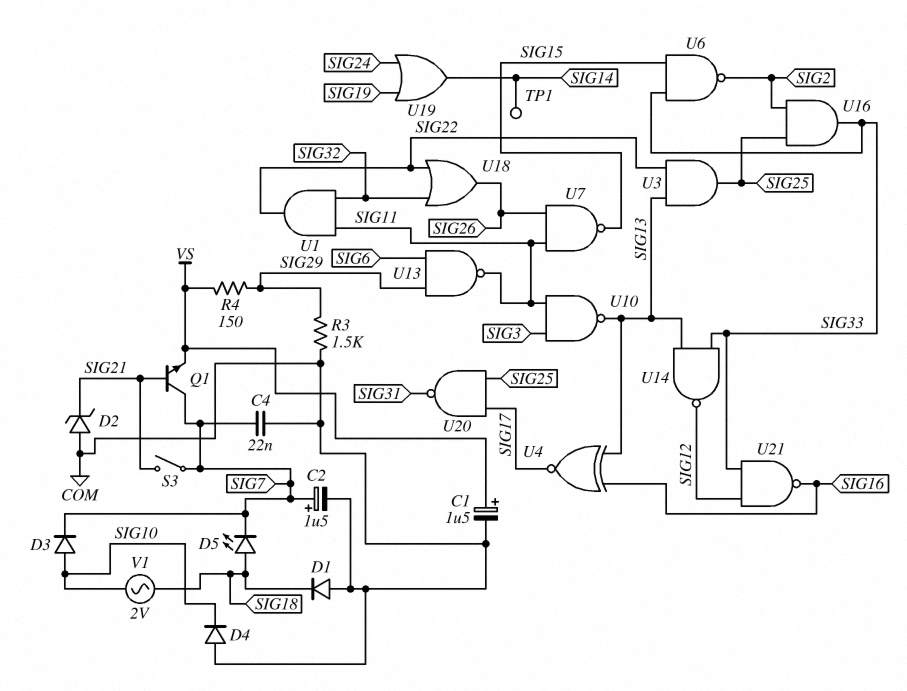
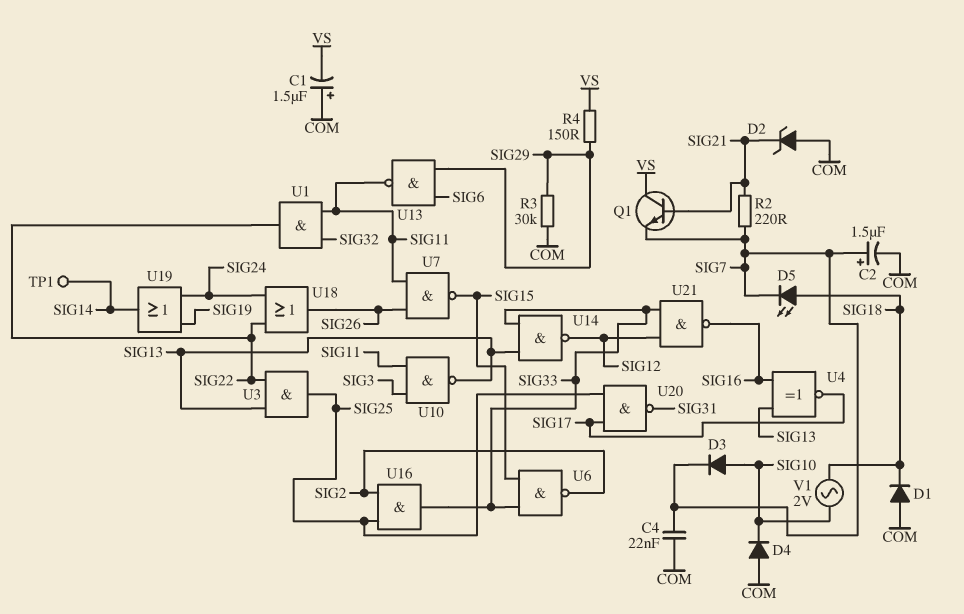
C1: 1.5uF (plus VS, minus COM) -> 1.5uF (plus COM, minus VS)
Q1: NPN (B SIG21, C SIG7, E VS) -> NPN (B SIG21, C VS, E SIG7)
R2: none -> 220 (SIG7, SIG21)
R3: 1.5k (COM, SIG29) -> 30k (COM, SIG29)
S3: switch (SIG7, SIG21) -> none
U18: OR (in SIG22, in SIG32, out SIG26) -> OR (in SIG22, in SIG24, out SIG26)

